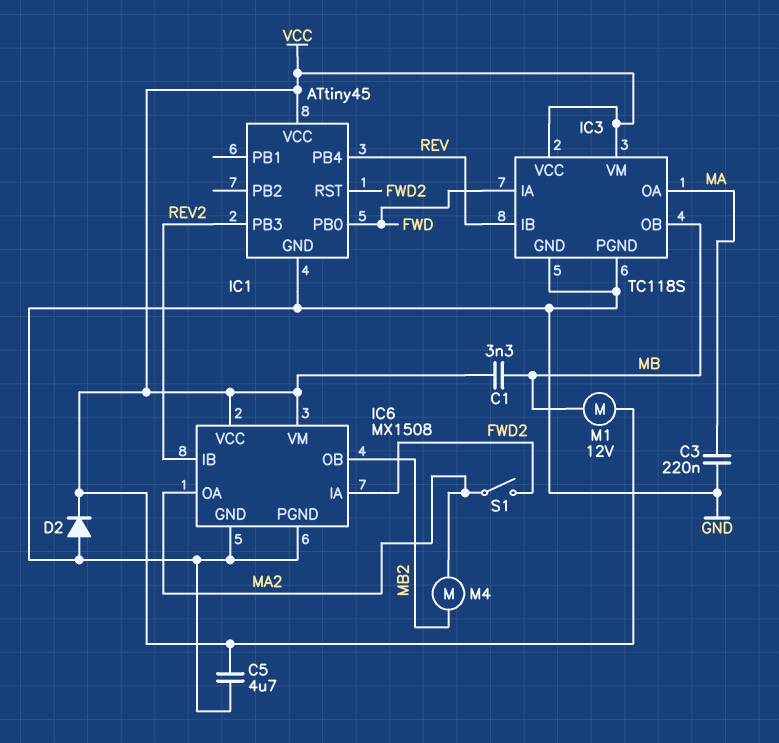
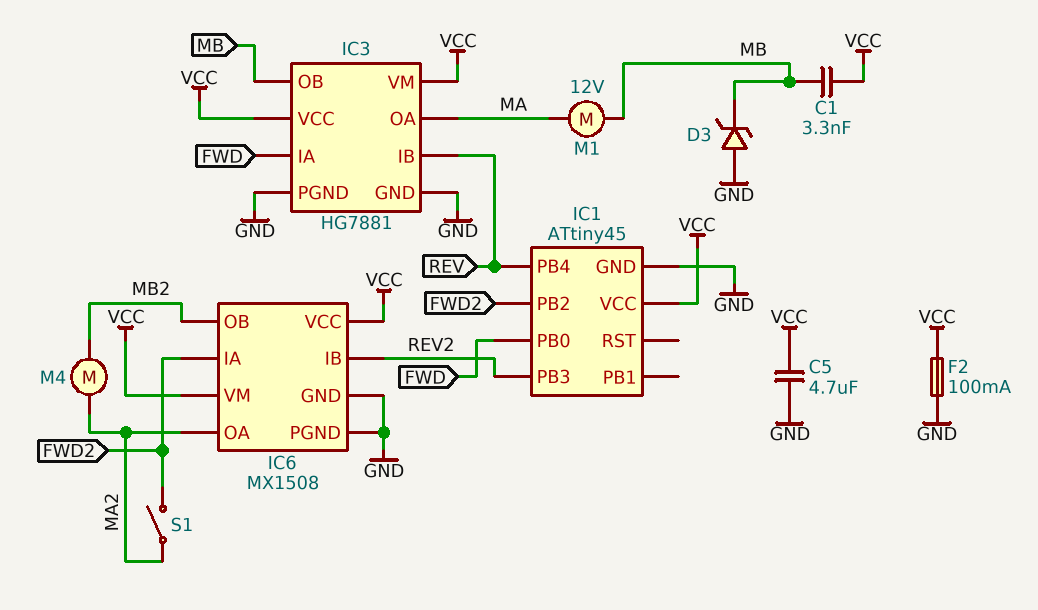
C3: 220nF (GND, MA) -> none
D2: diode (A GND, K VCC) -> none
D3: none -> zener (A GND, K MB)
F2: none -> 100mA (GND, VCC)
IC1 pin PB2: none -> FWD2
IC1 pin RST: FWD2 -> none
IC3: TC118S -> HG7881
M1: motor 12V (MB, VCC) -> motor 12V (MA, MB)

